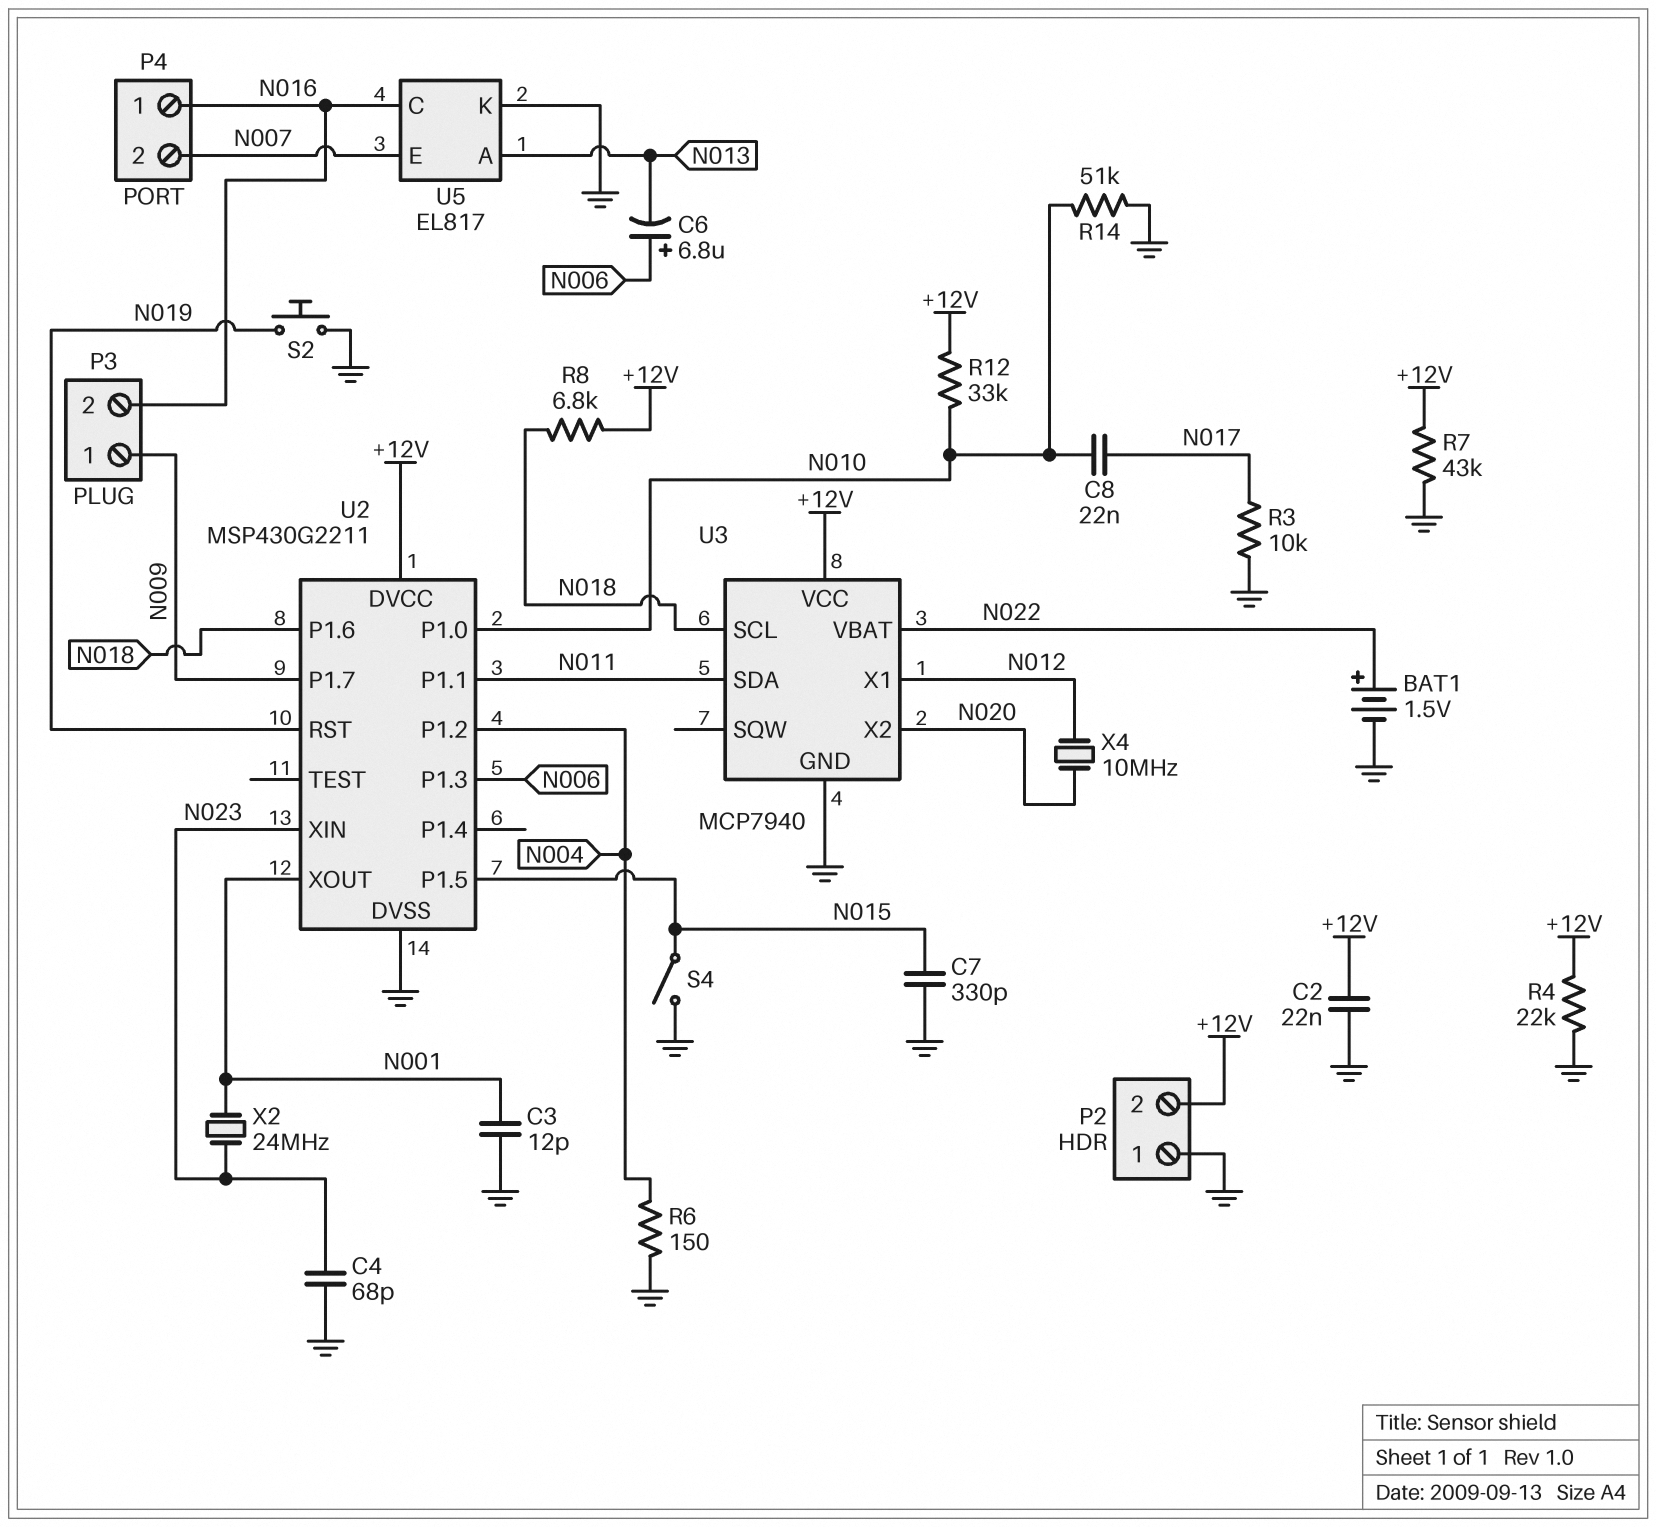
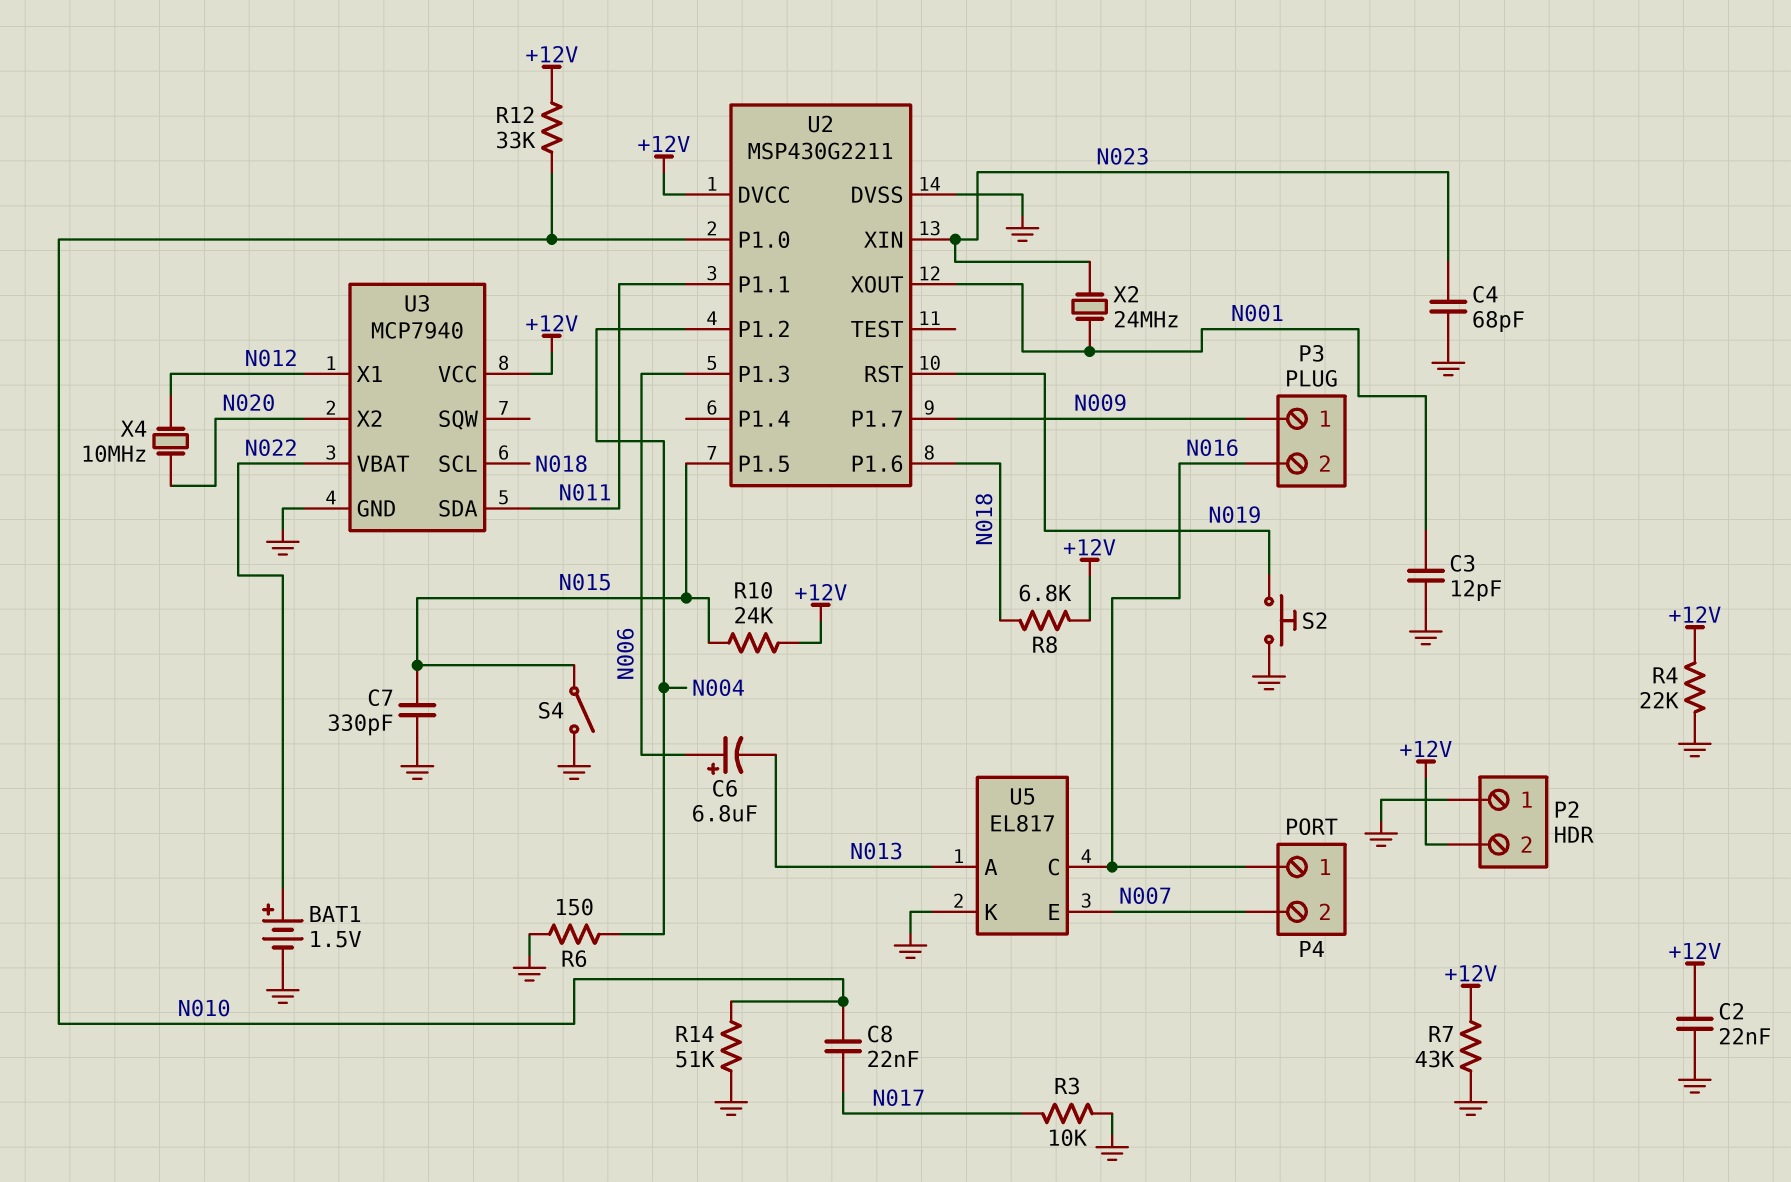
R10: none -> 24k (+12V, N015)

